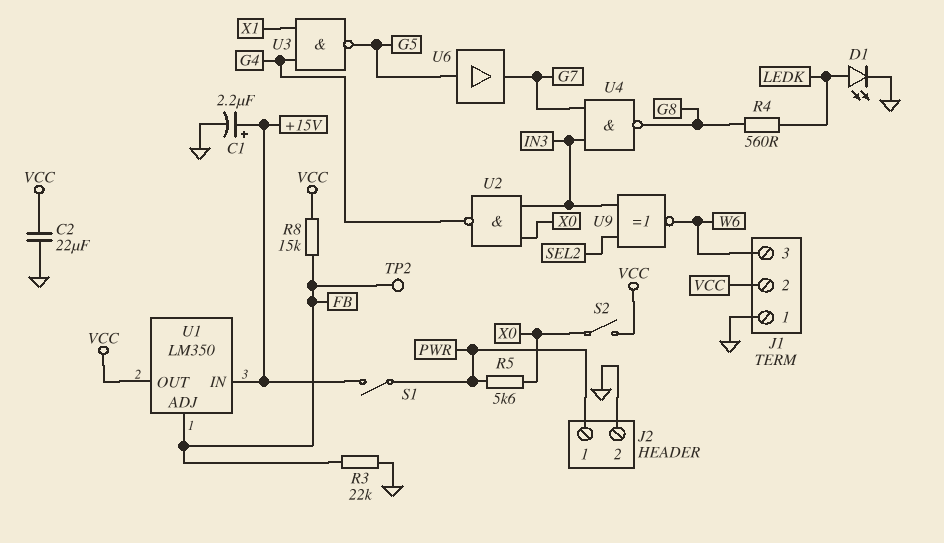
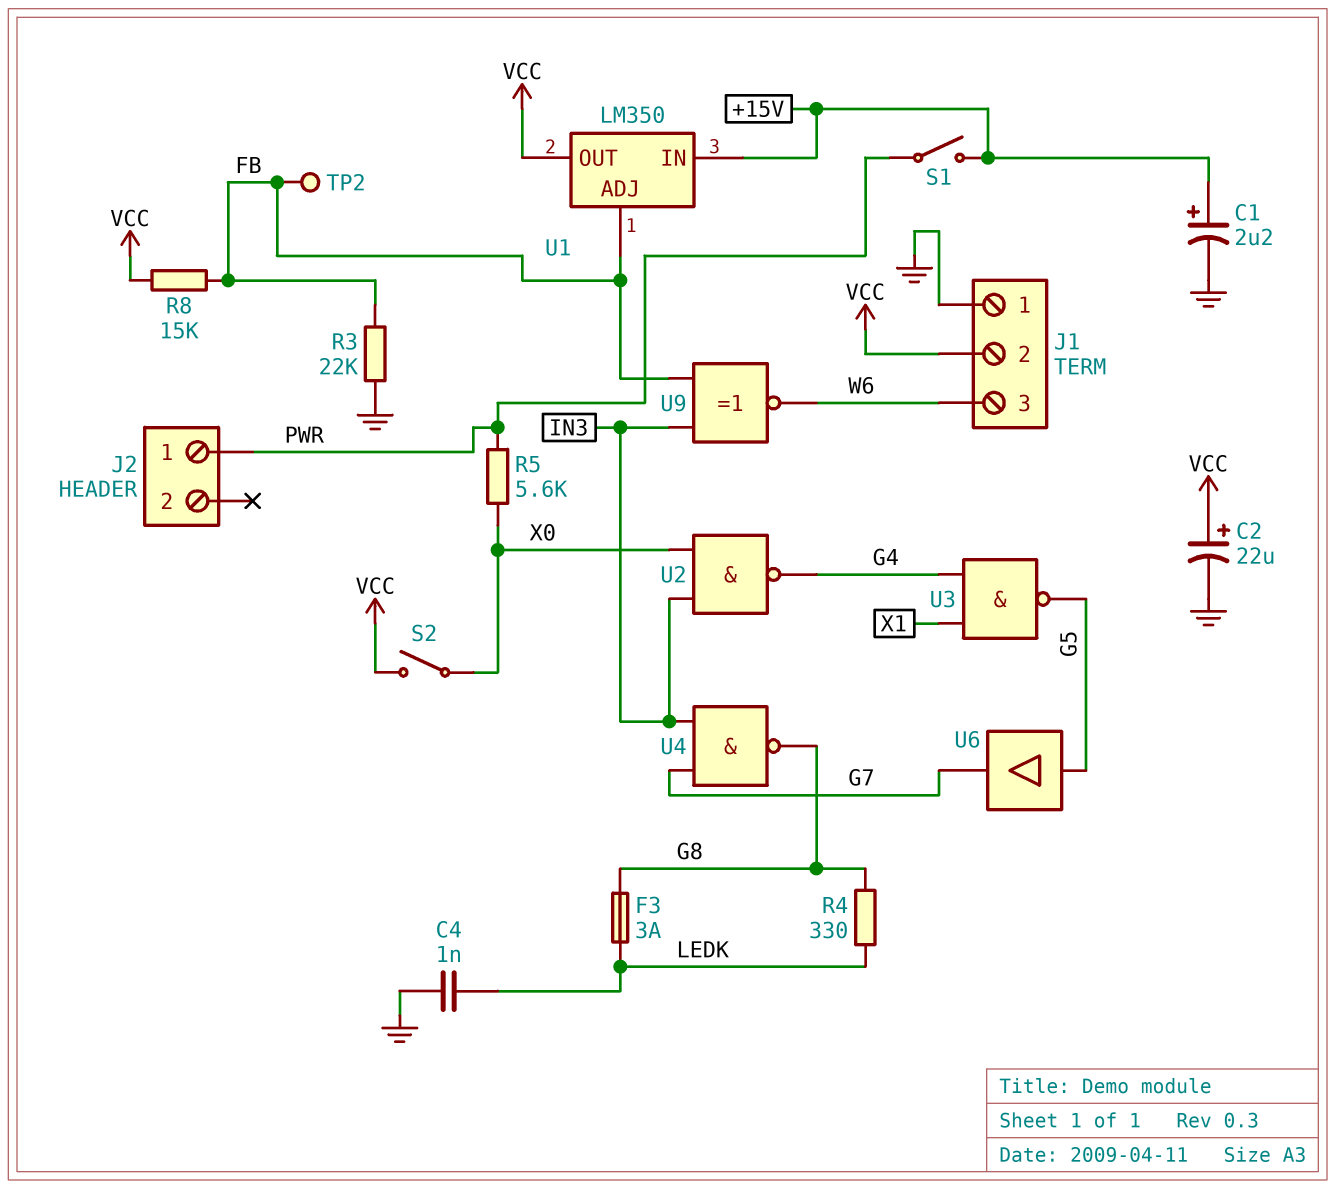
C2: 22uF (GND, VCC) -> 22uF (plus VCC, minus GND)
C4: none -> 1nF (GND, LEDK)
D1: LED (A LEDK, K GND) -> none
F3: none -> 3A (G8, LEDK)
J2 pin 2: GND -> none
R4: 560 (G8, LEDK) -> 330 (G8, LEDK)
U9: XNOR (in IN3, in SEL2, out W6) -> XNOR (in FB, in IN3, out W6)

